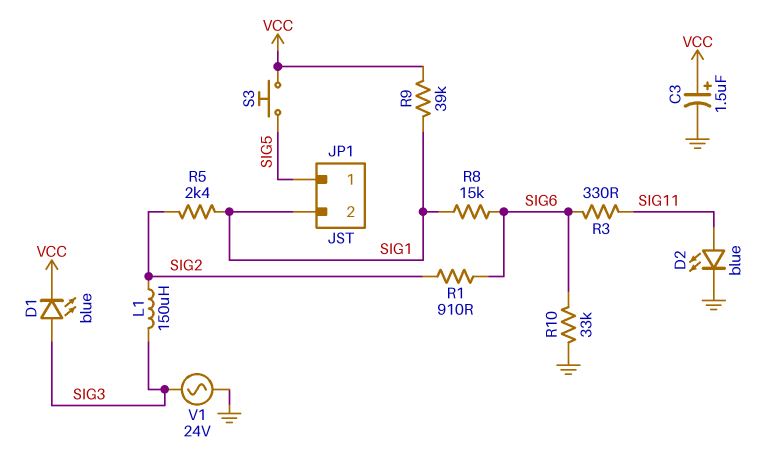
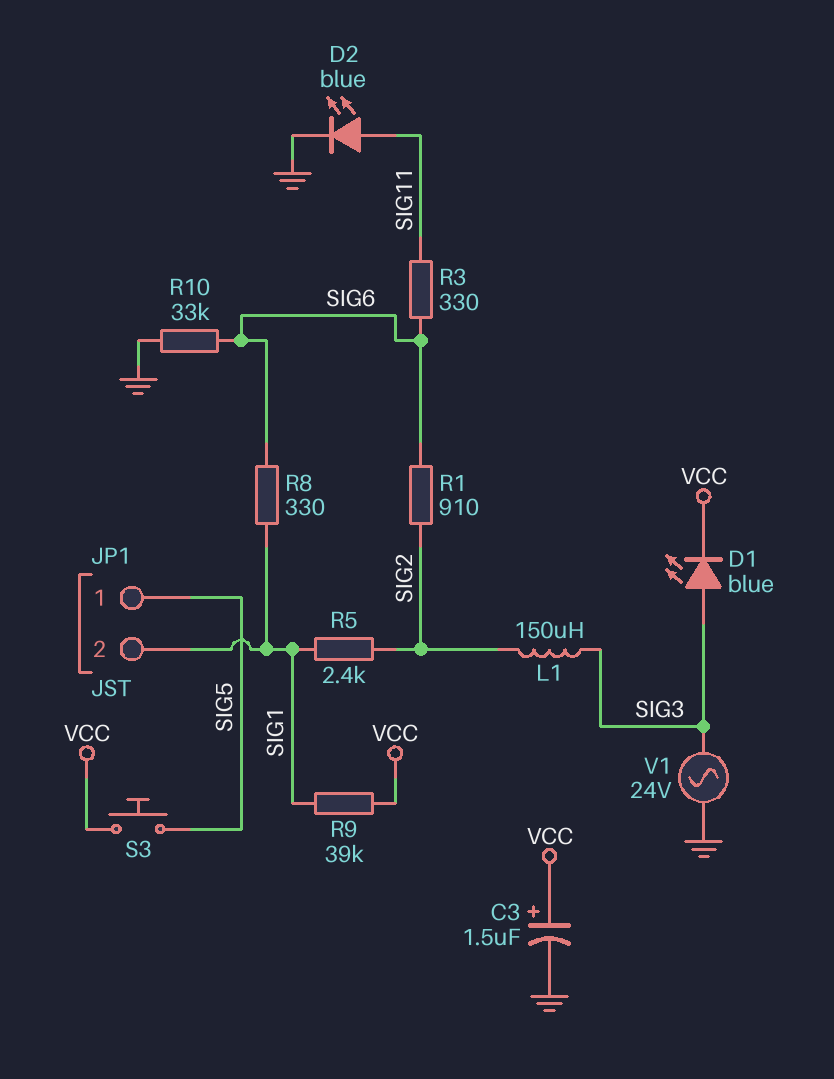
R8: 15k (SIG1, SIG6) -> 330 (SIG1, SIG6)

